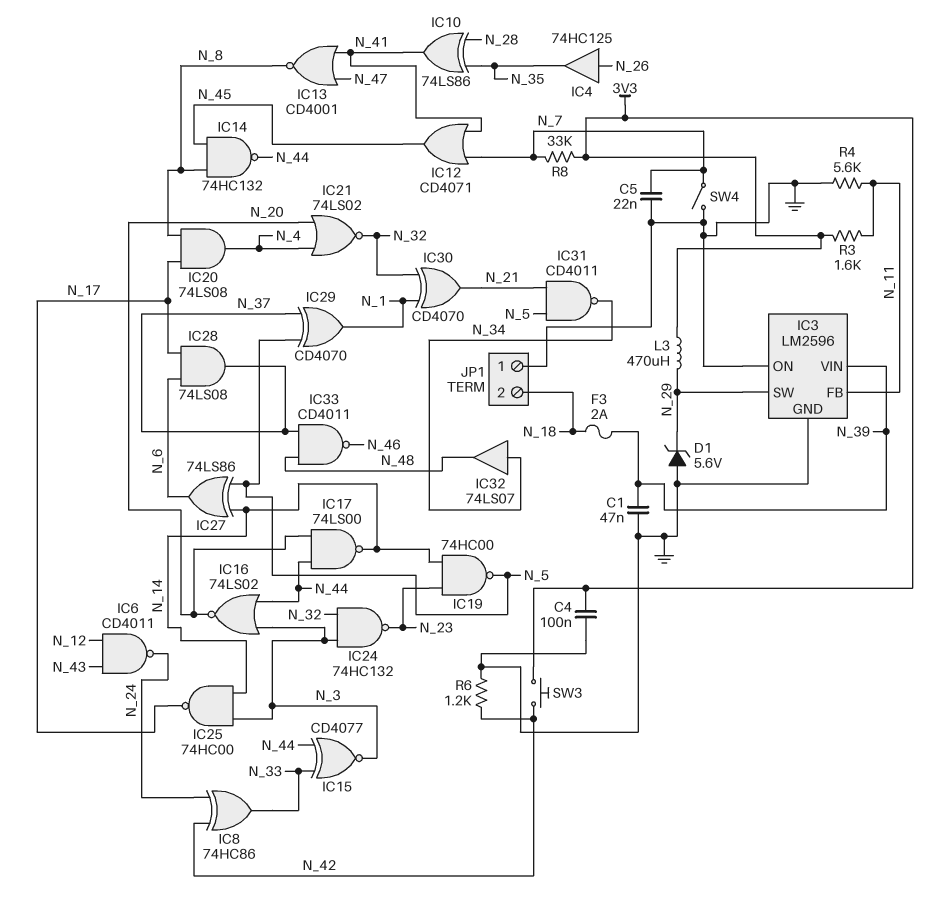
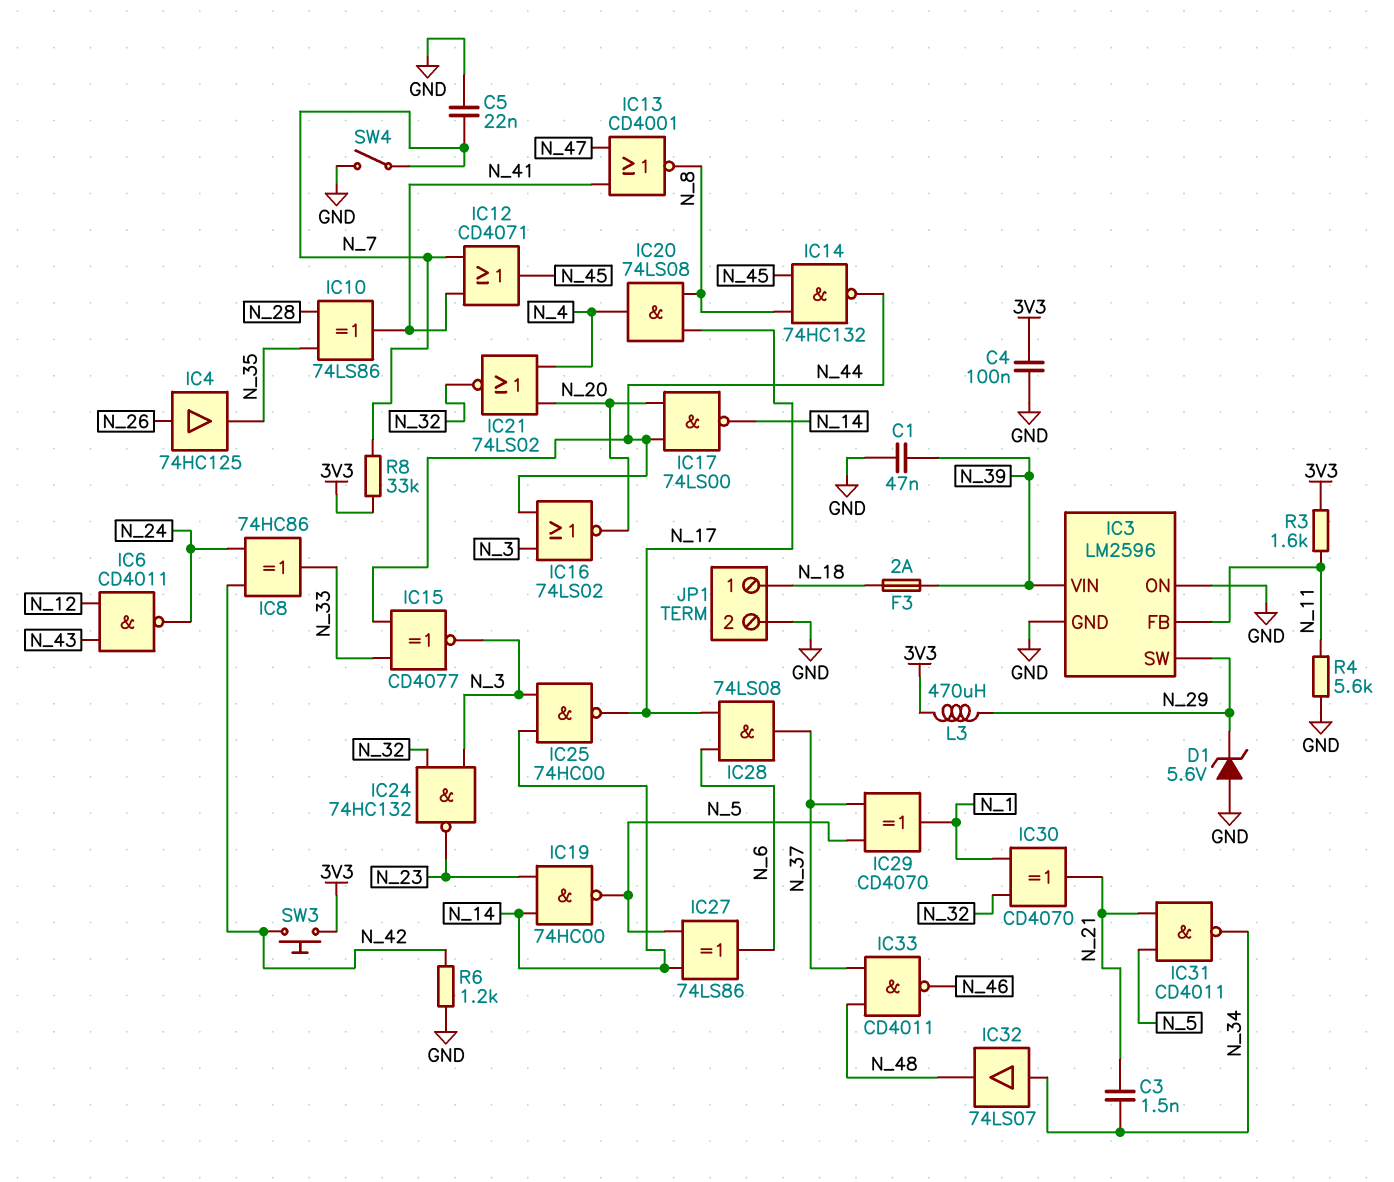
C3: none -> 1.5nF (N_21, N_34)
JP1 pin 1: GND -> N_18
JP1 pin 2: N_18 -> GND

